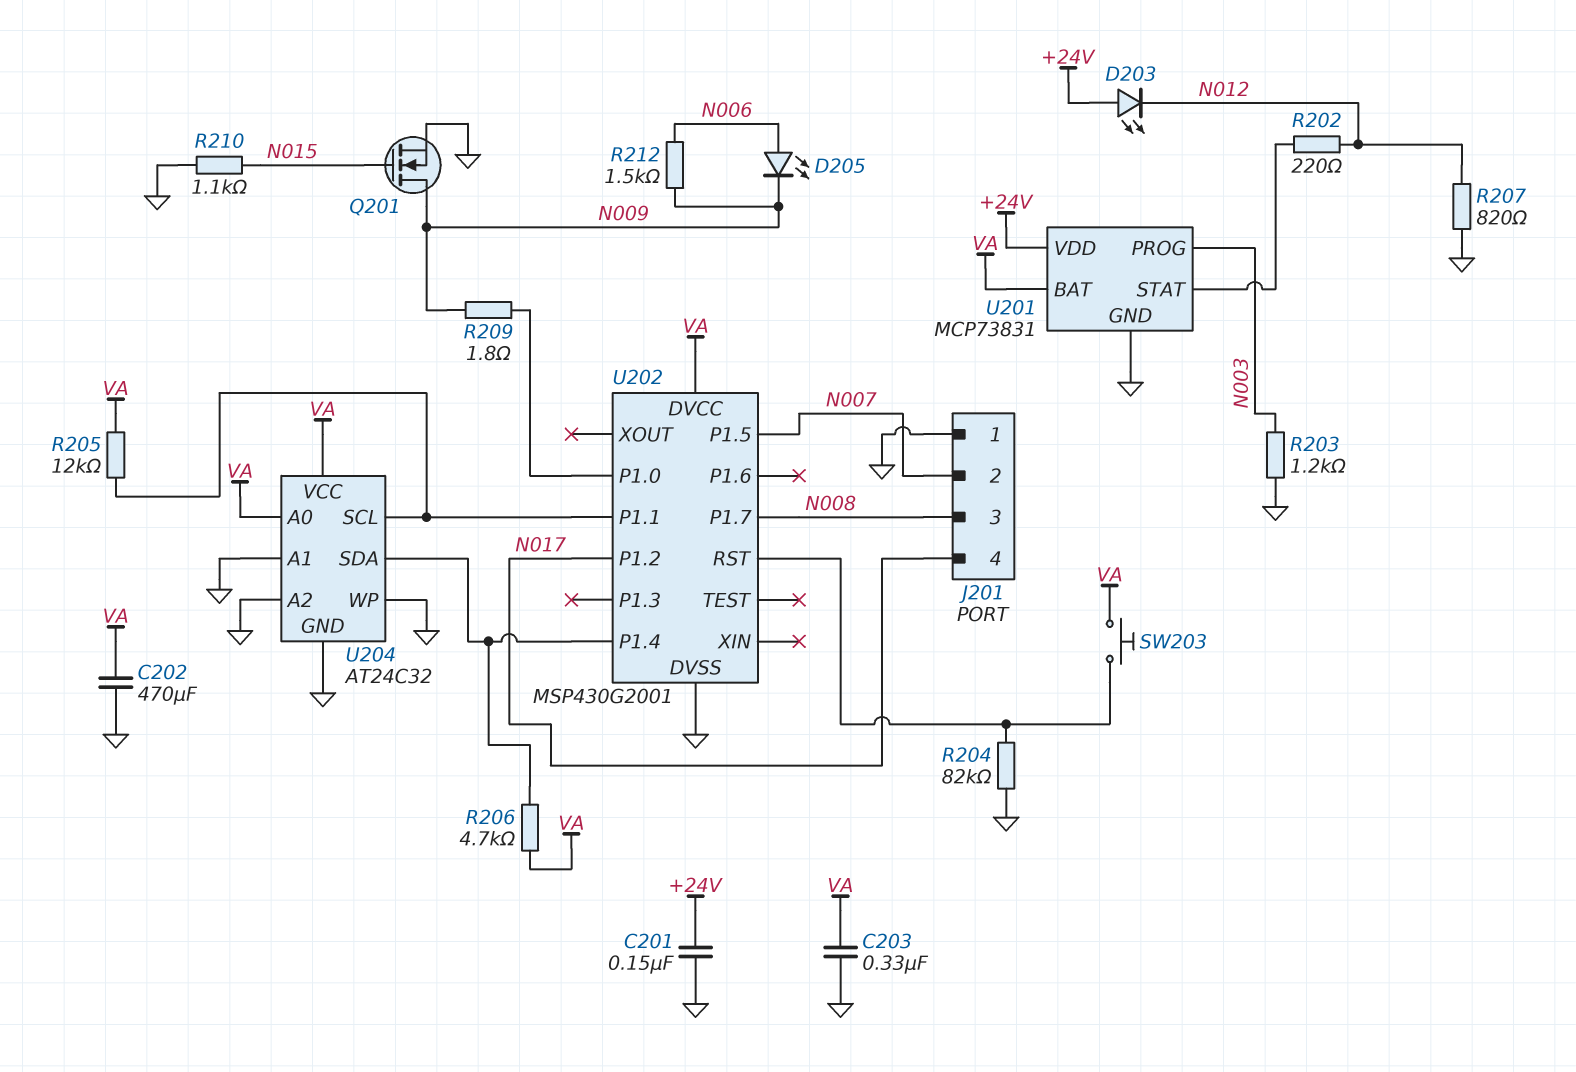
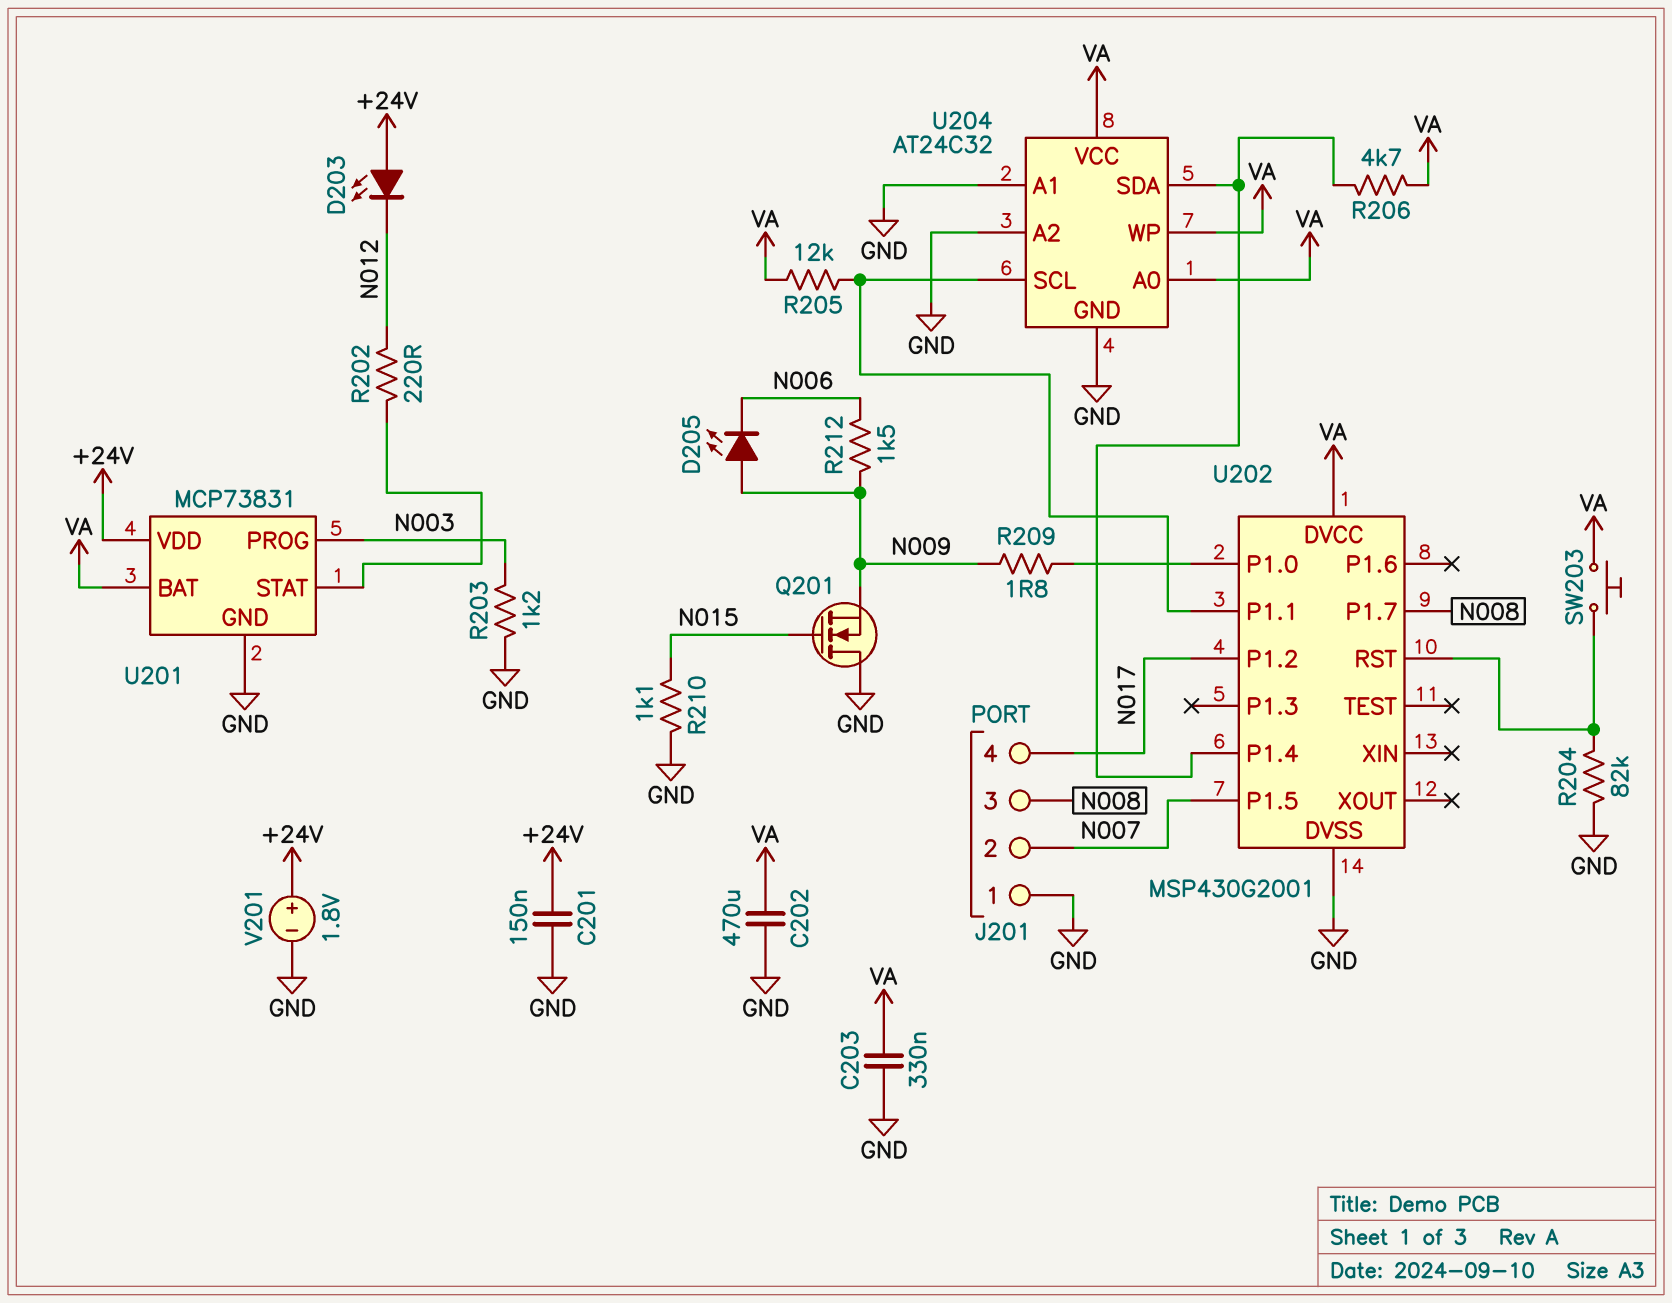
D205: LED (A N006, K N009) -> LED (A N009, K N006)
Q201: NMOS (G N015, D N009, S GND) -> NMOS (G N015, D GND, S N009)
R207: 820 (GND, N012) -> none
U204 pin WP: GND -> VA
V201: none -> 1.8V (plus +24V, minus GND)

